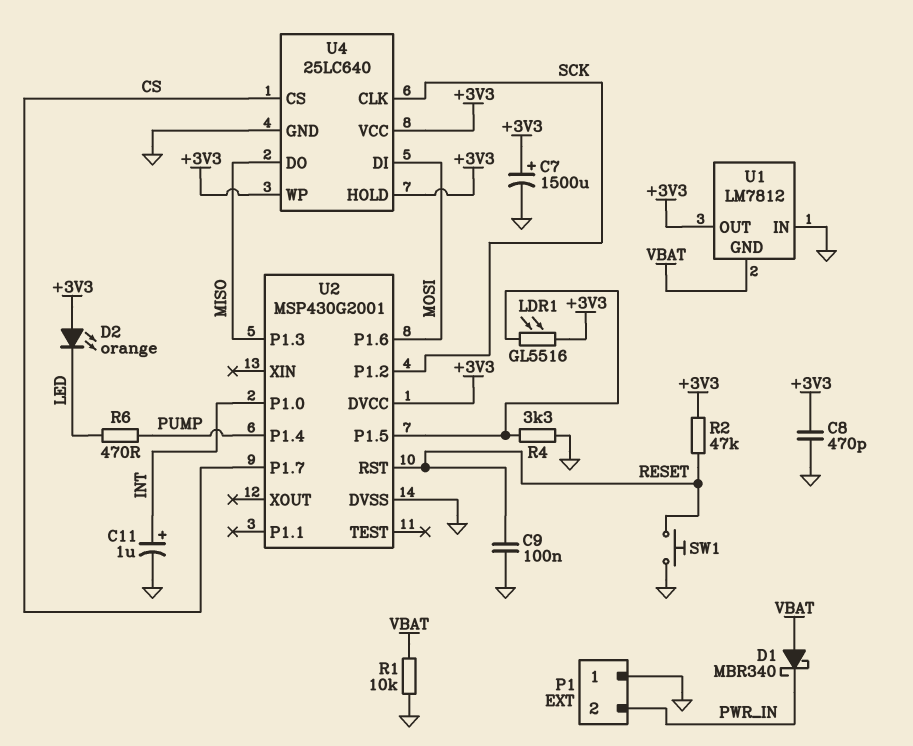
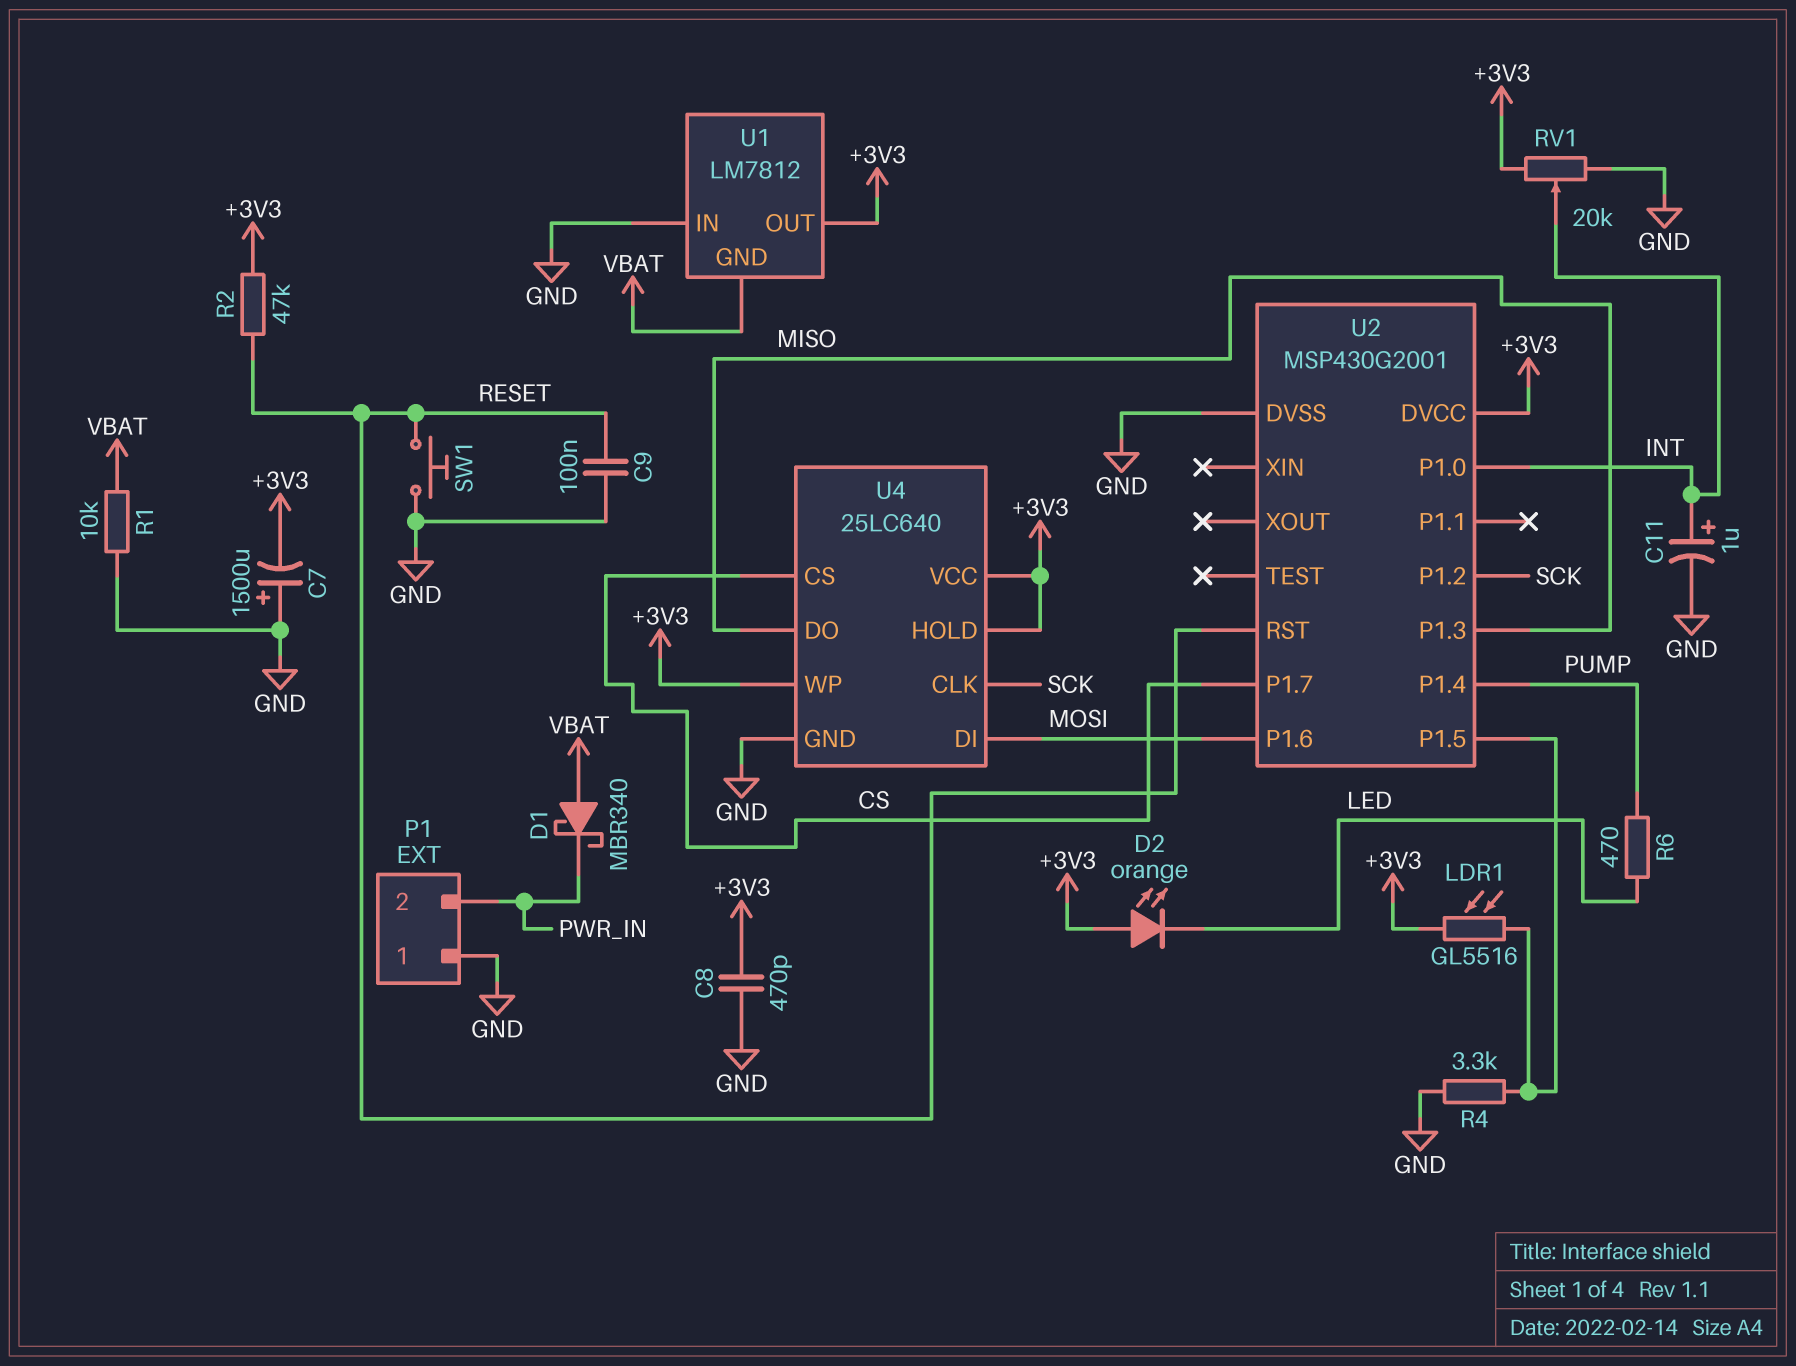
C7: 1500uF (plus +3V3, minus GND) -> 1500uF (plus GND, minus +3V3)
RV1: none -> 20k (+3V3, GND, wiper INT)

